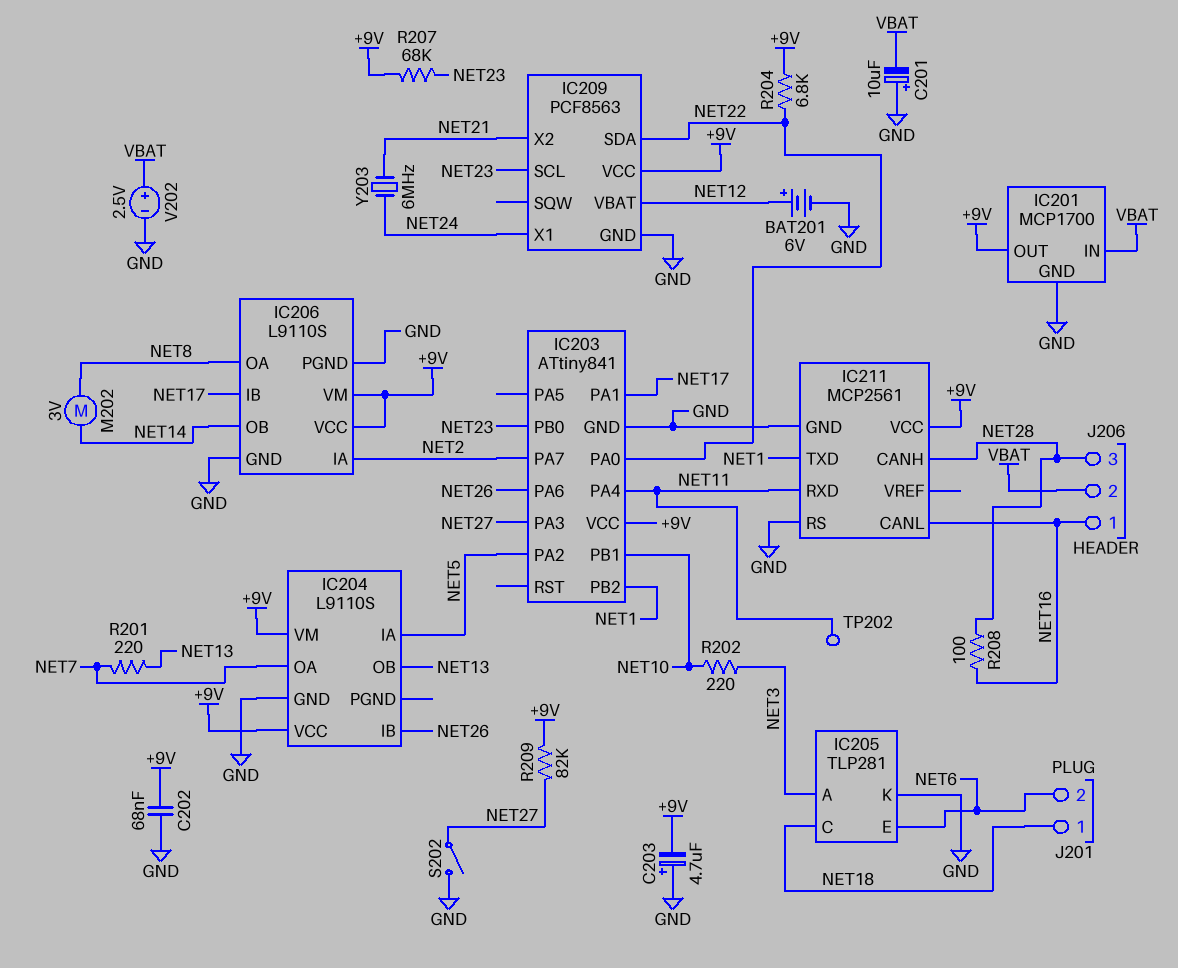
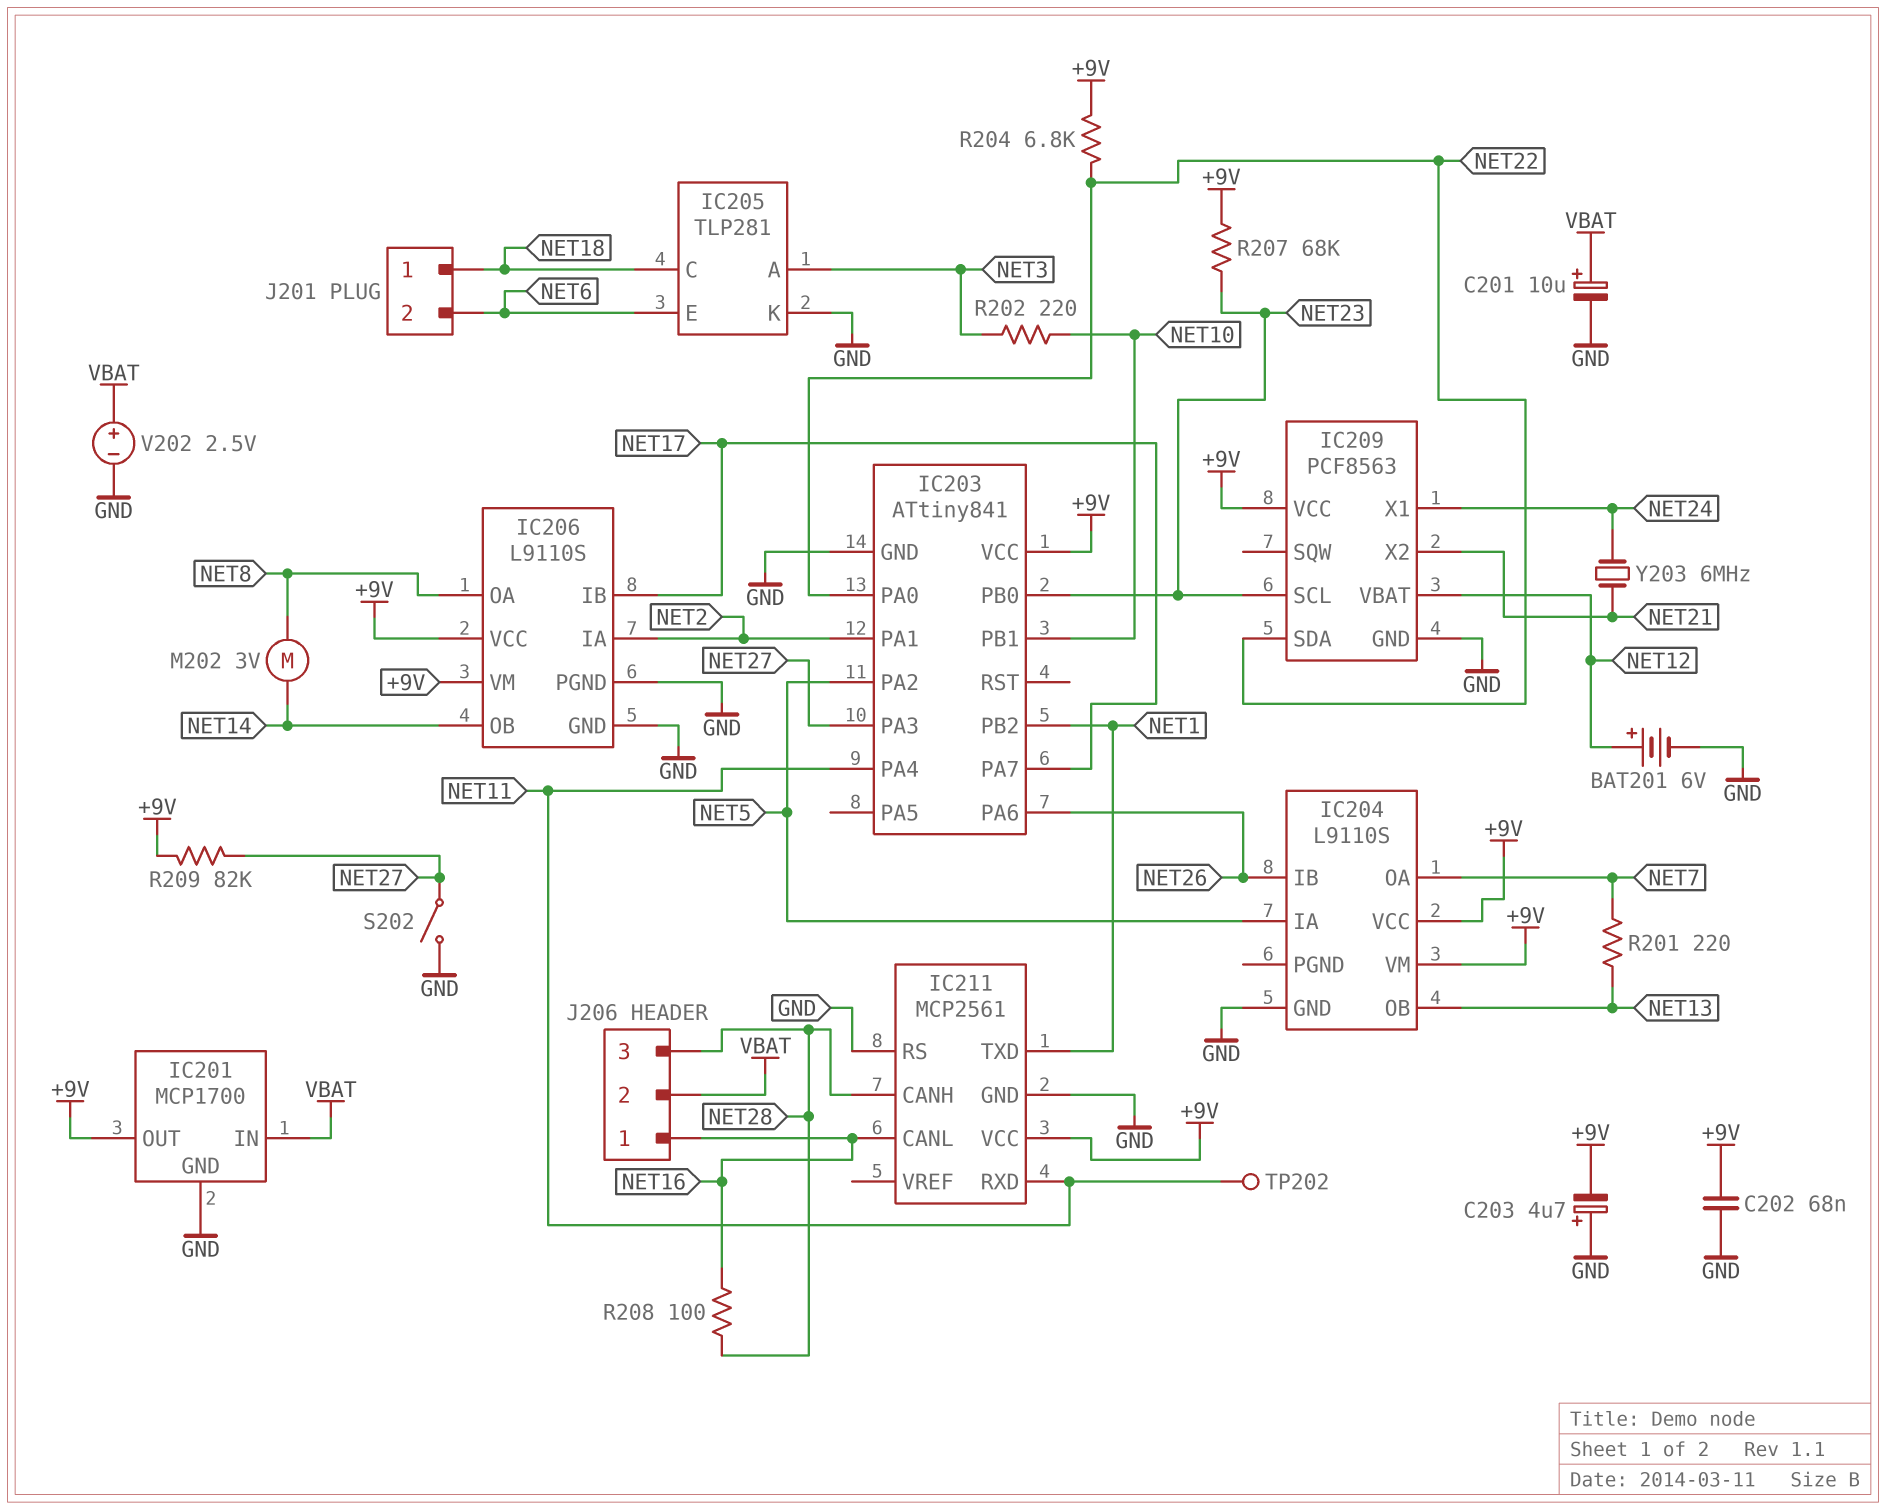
C201: 10uF (plus GND, minus VBAT) -> 10uF (plus VBAT, minus GND)
IC203 pin PA1: NET17 -> NET2
IC203 pin PA7: NET2 -> NET17

